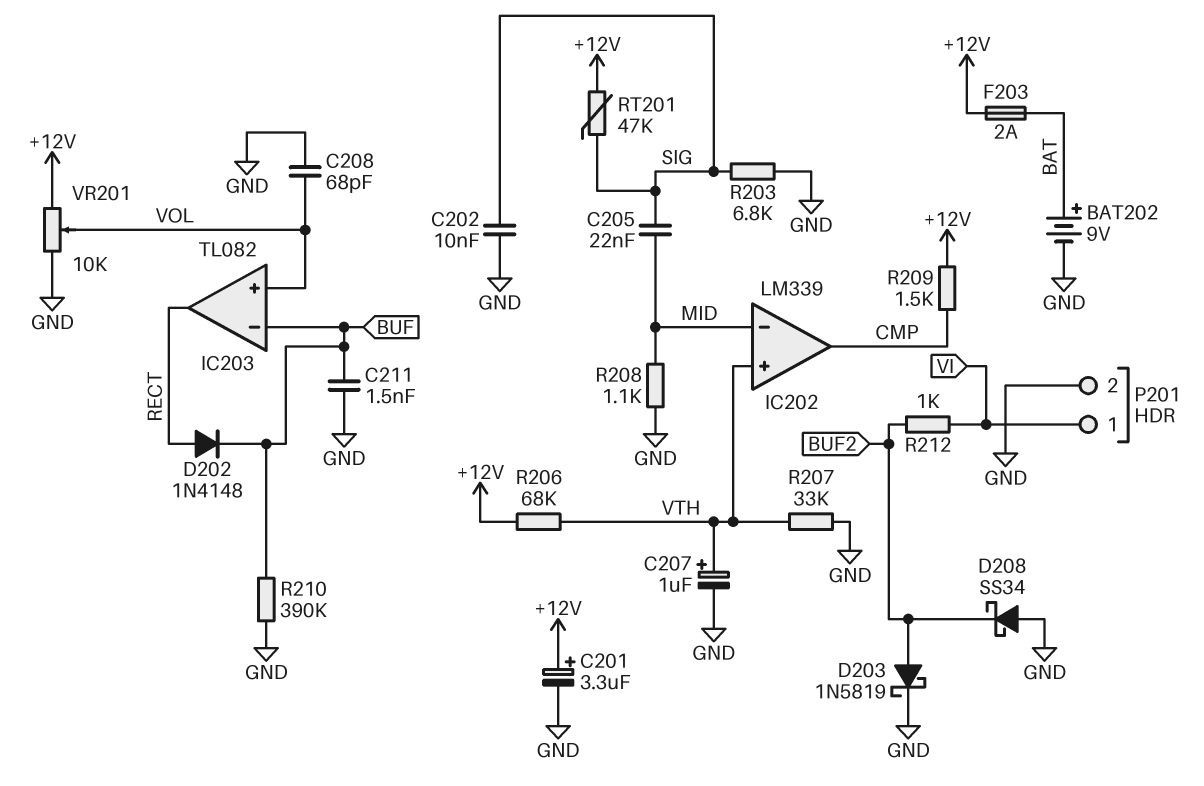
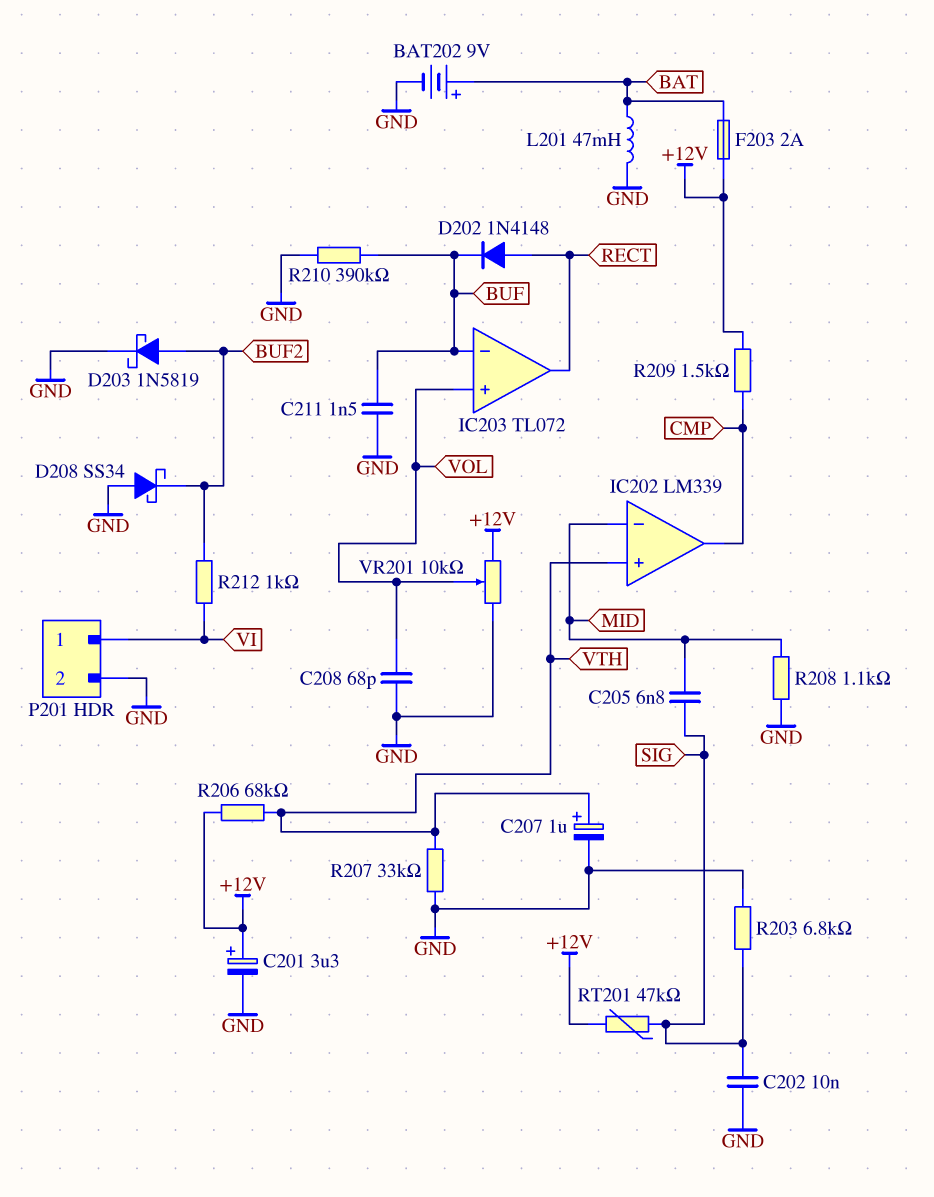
C205: 22nF (MID, SIG) -> 6.8nF (MID, SIG)
IC203: TL082 -> TL072
L201: none -> 47mH (BAT, GND)

